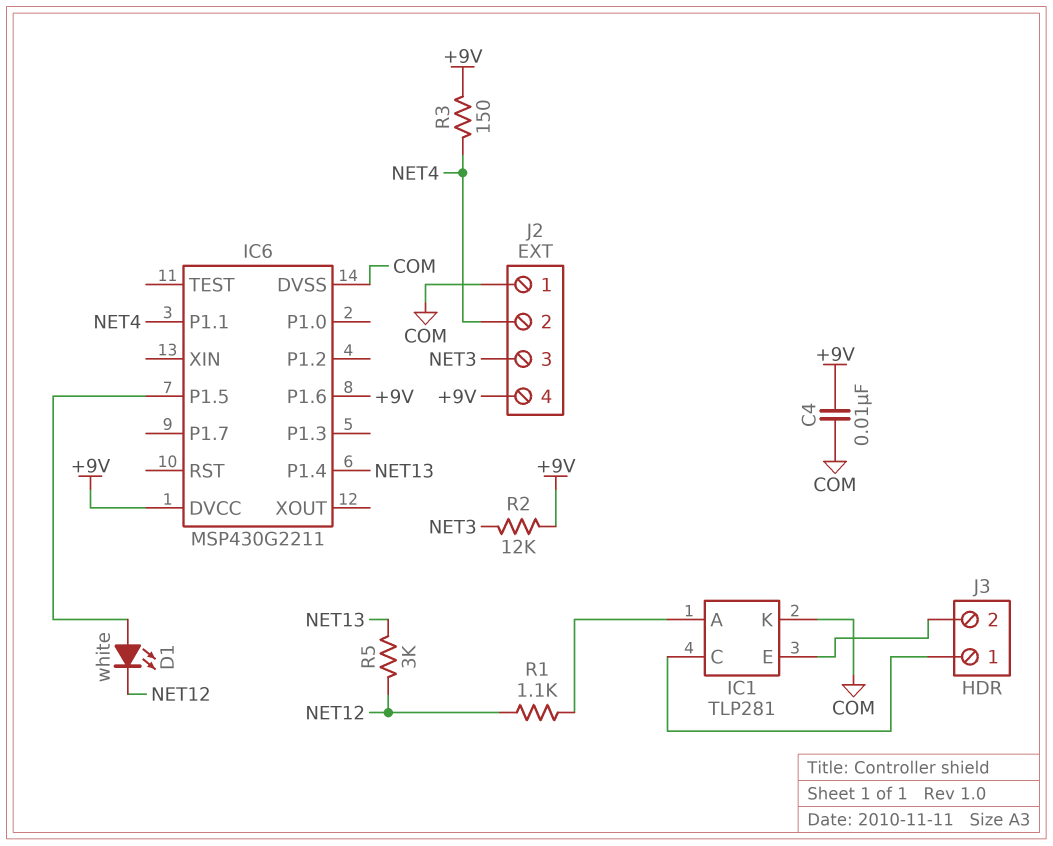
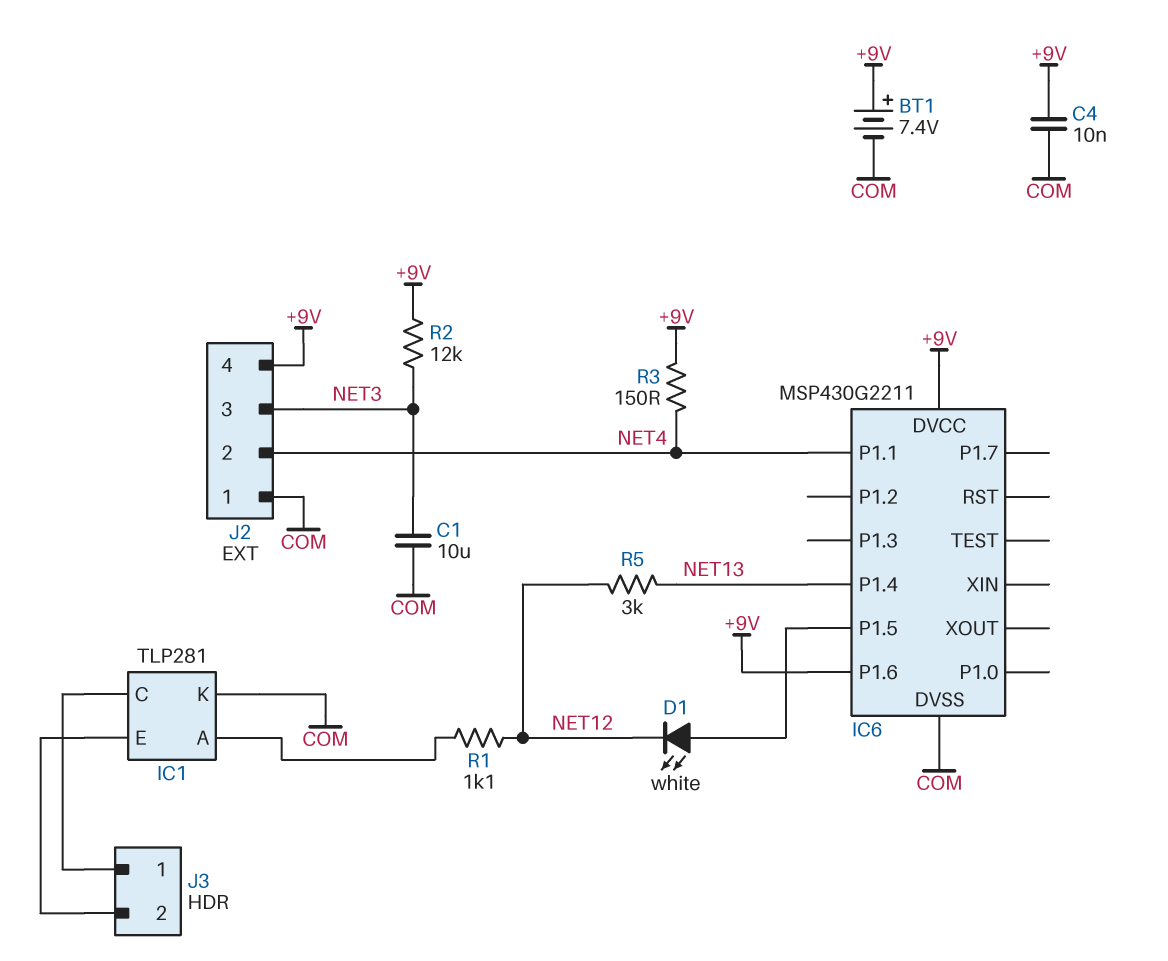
BT1: none -> 7.4V (plus +9V, minus COM)
C1: none -> 10uF (COM, NET3)

